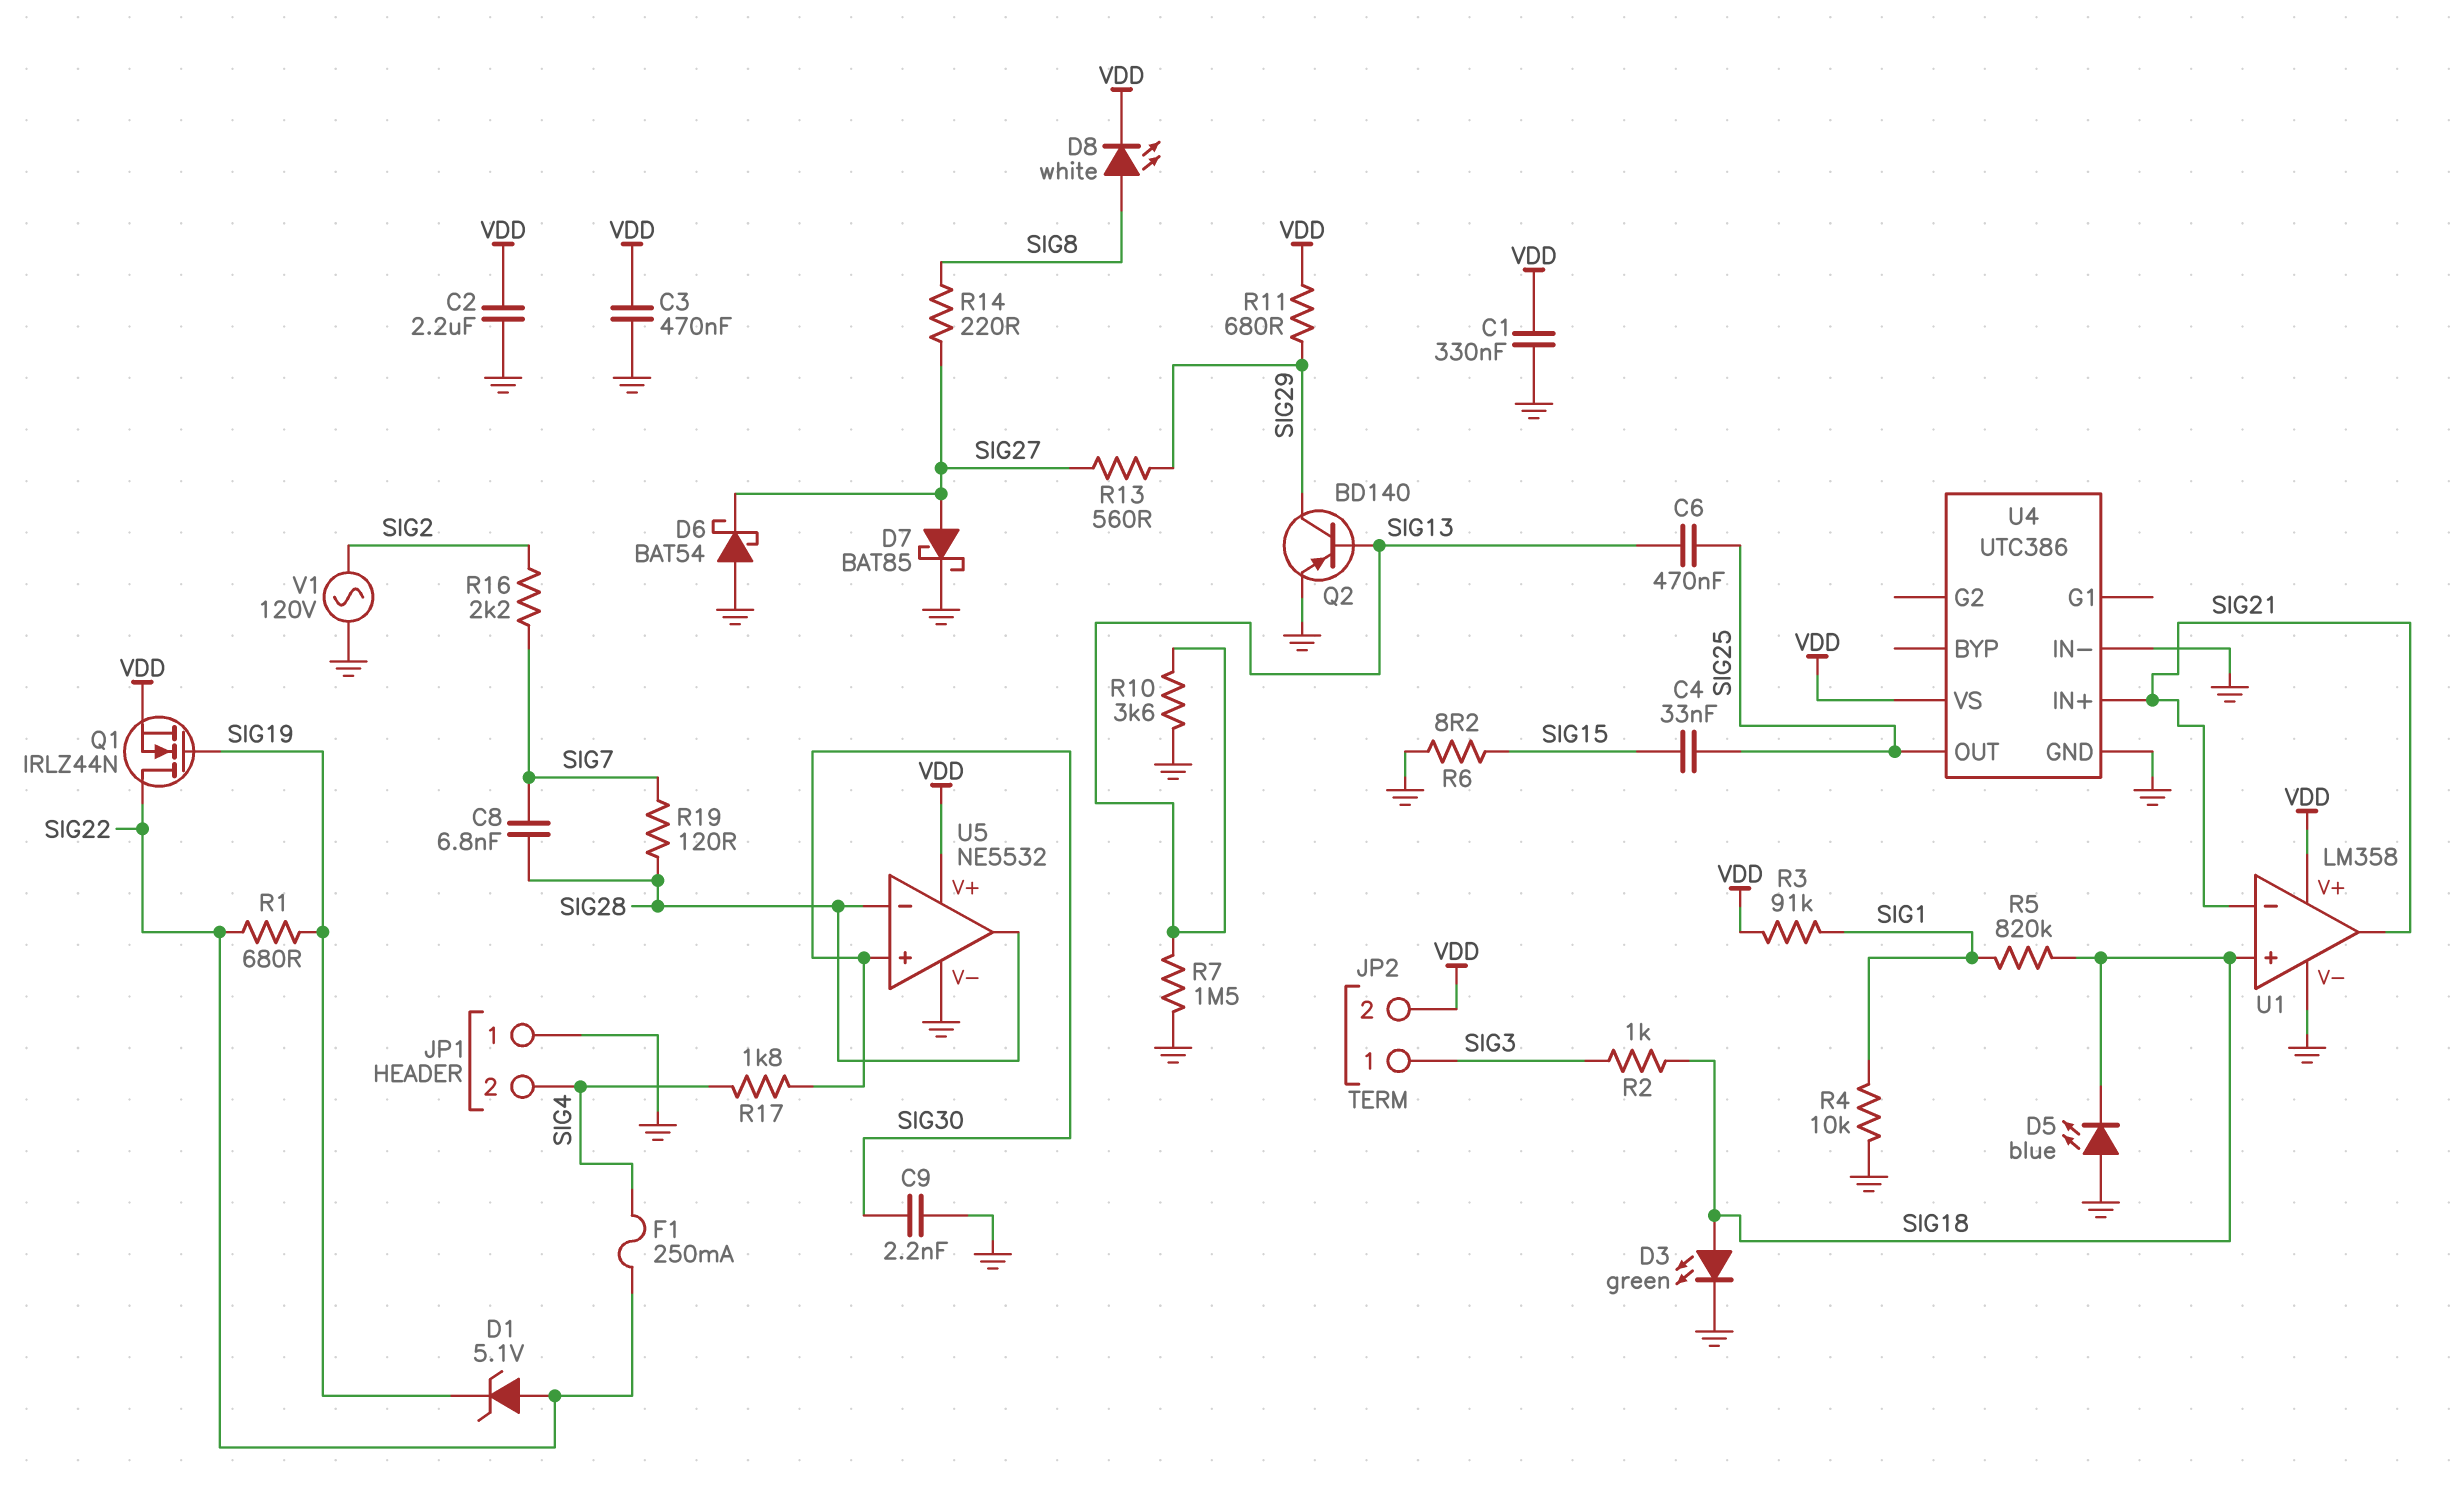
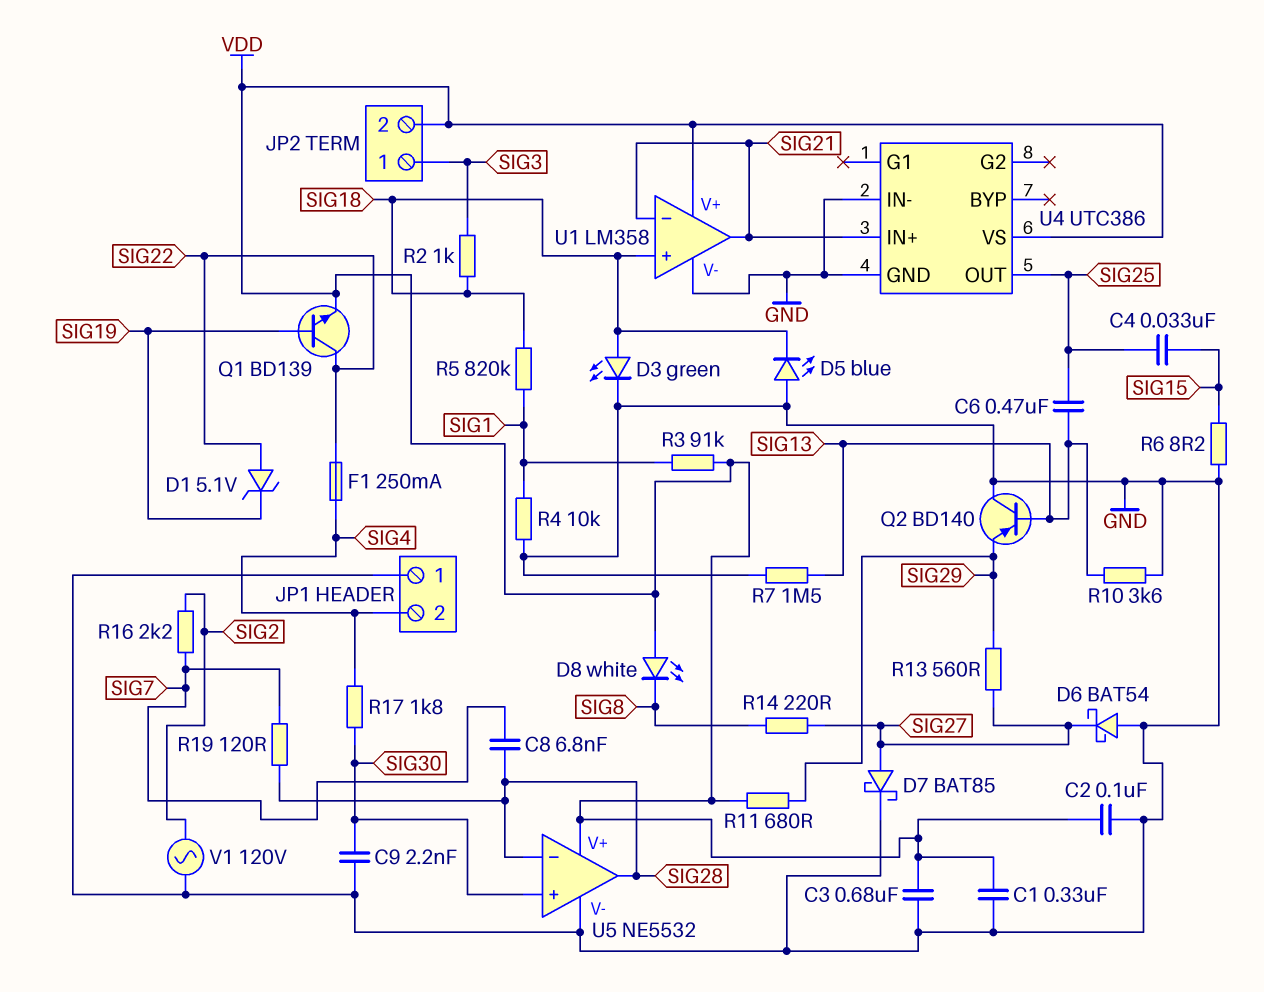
C2: 2.2uF (GND, VDD) -> 100nF (GND, VDD)
C3: 470nF (GND, VDD) -> 680nF (GND, VDD)
D8: LED white (A SIG8, K VDD) -> LED white (A VDD, K SIG8)
Q1: NMOS IRLZ44N (G SIG19, D SIG22, S VDD) -> NPN BD139 (B SIG19, C SIG22, E VDD)
Q2: PNP BD140 (B SIG13, C SIG29, E GND) -> PNP BD140 (B SIG13, C GND, E SIG29)
R1: 680 (SIG19, SIG22) -> none

